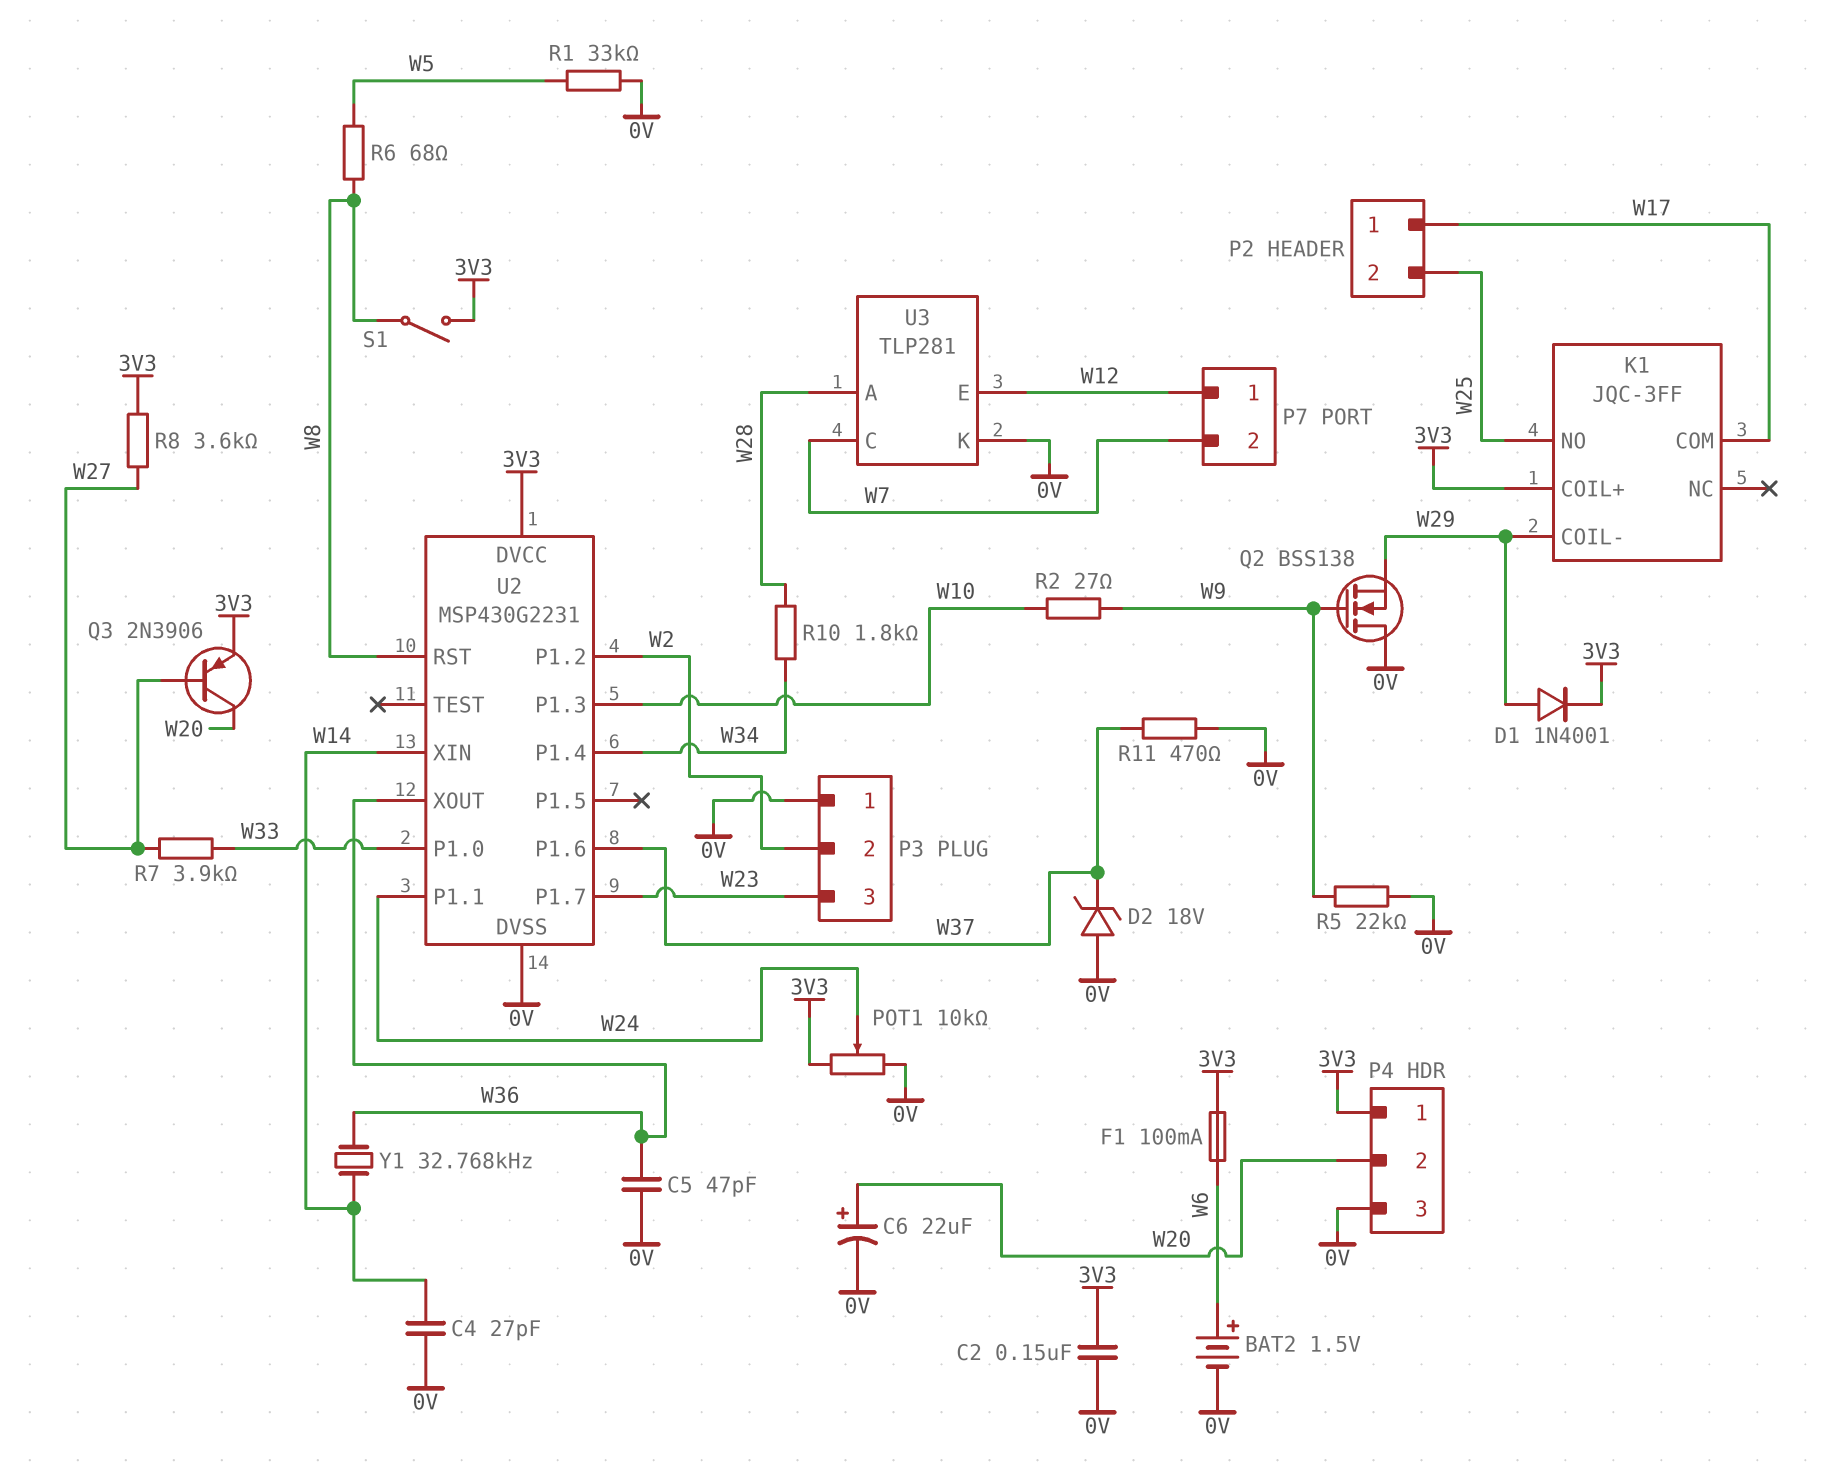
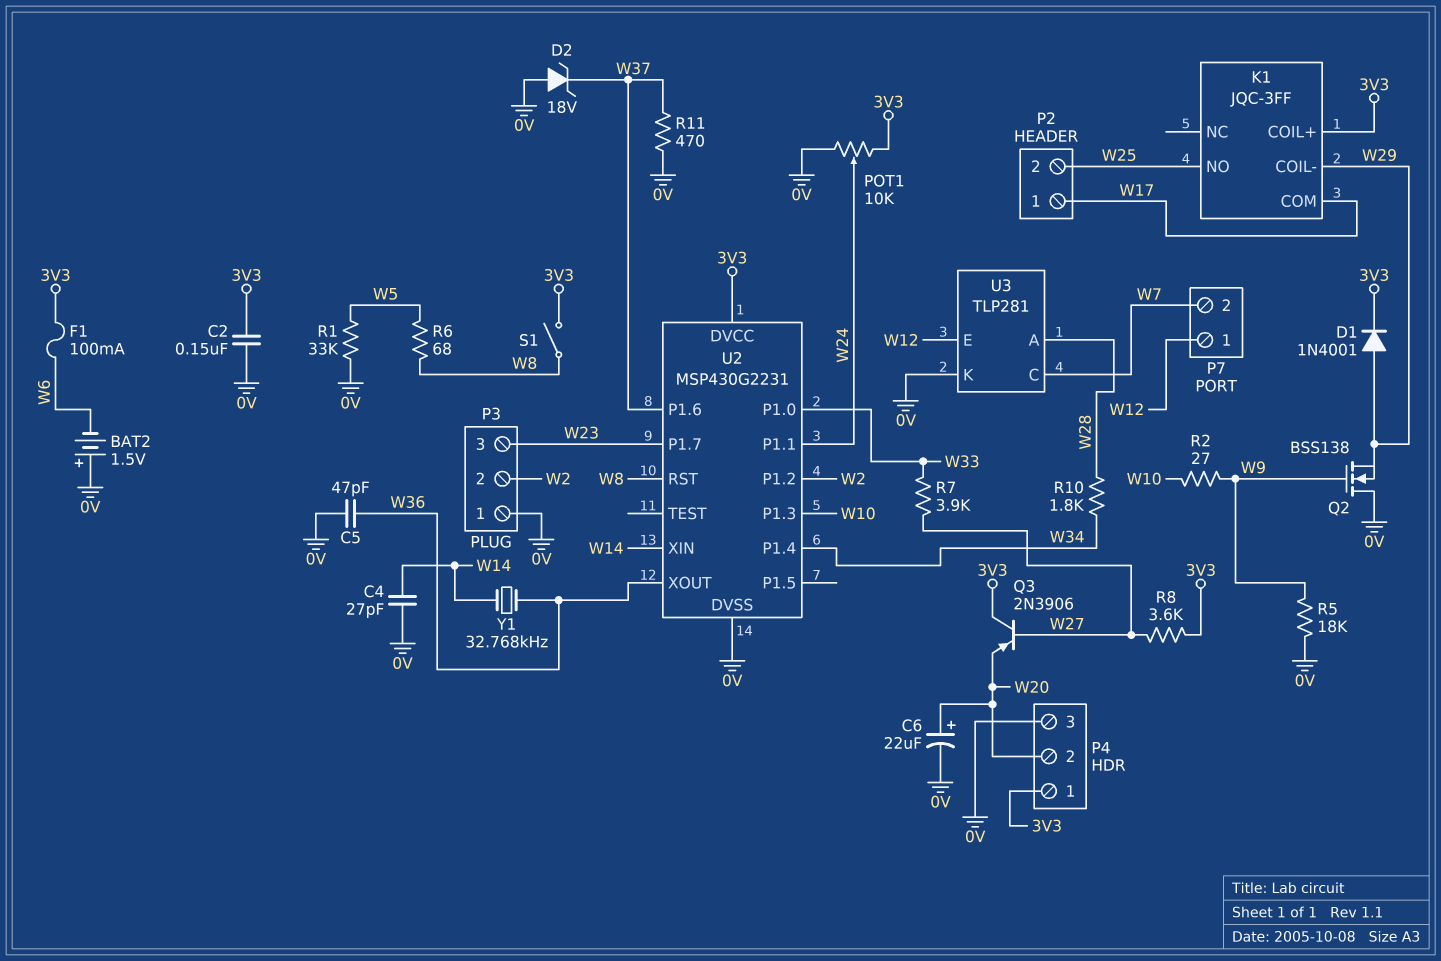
BAT2: 1.5V (plus W6, minus 0V) -> 1.5V (plus 0V, minus W6)
Q3: PNP 2N3906 (B W27, C W20, E 3V3) -> PNP 2N3906 (B W27, C 3V3, E W20)
R5: 22k (0V, W9) -> 18k (0V, W9)

